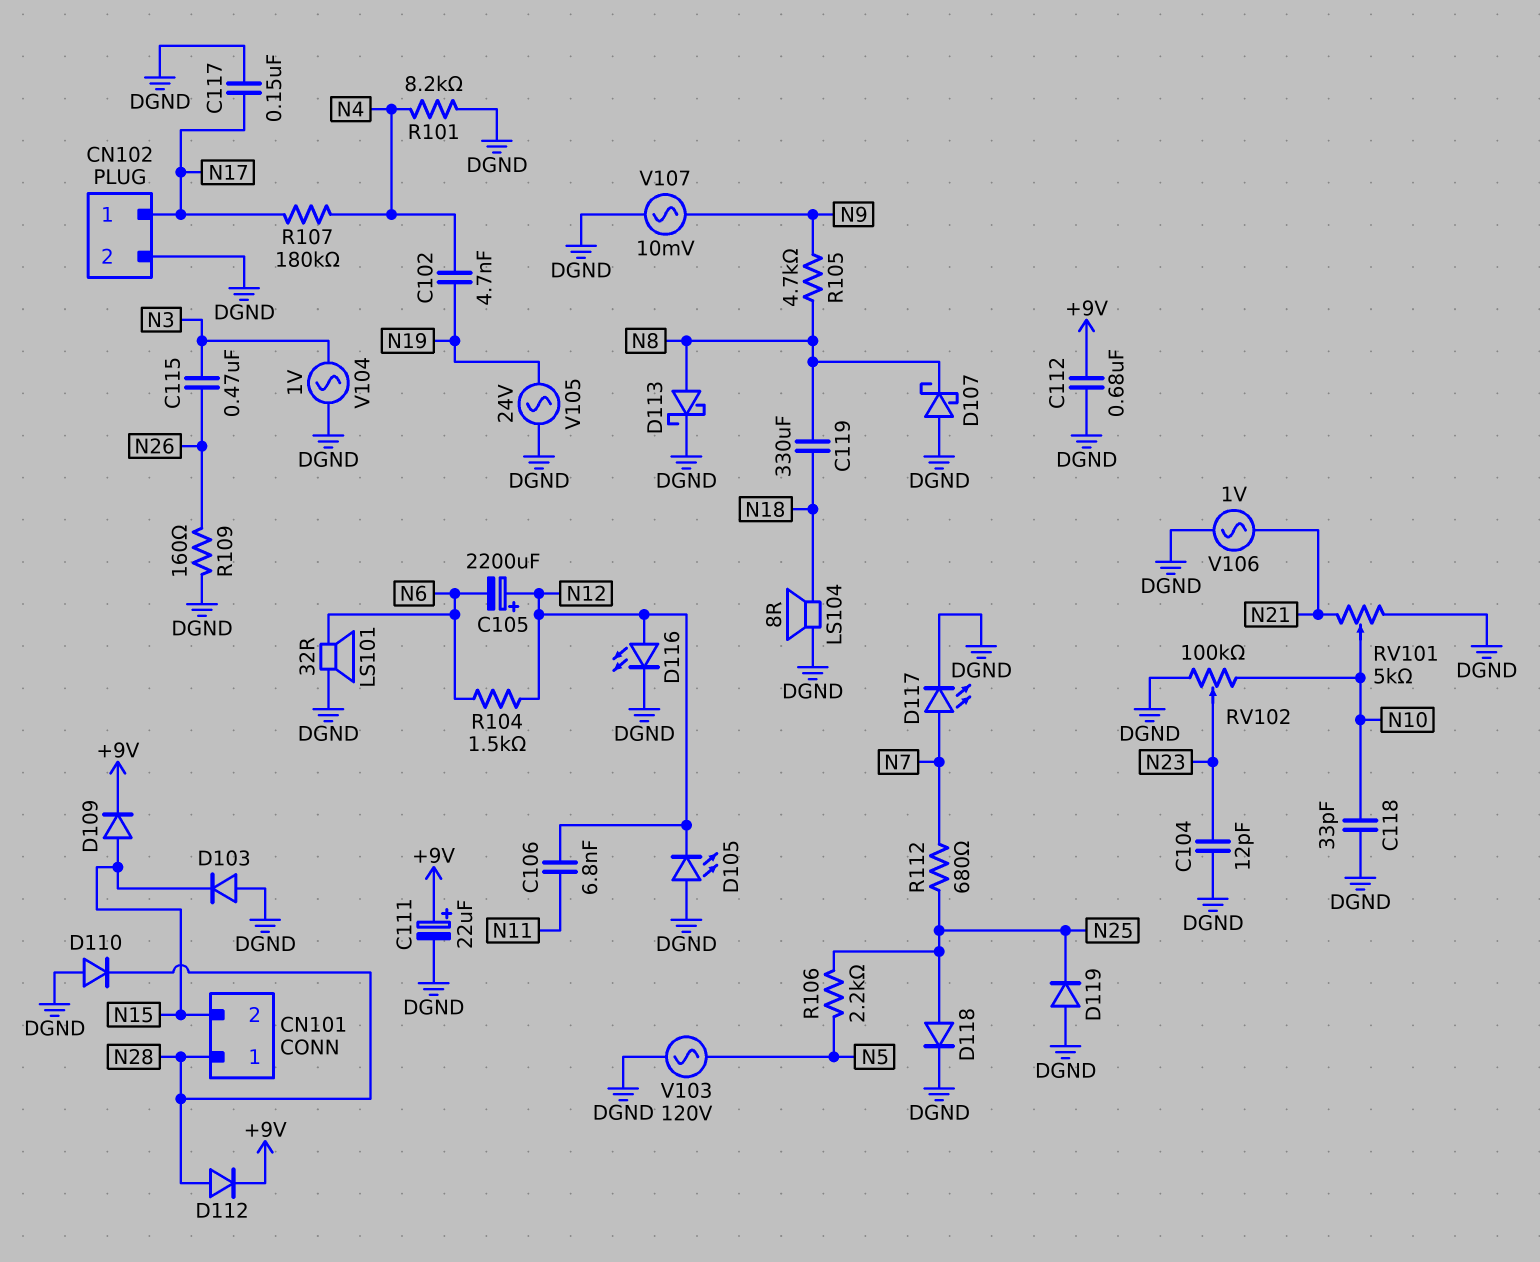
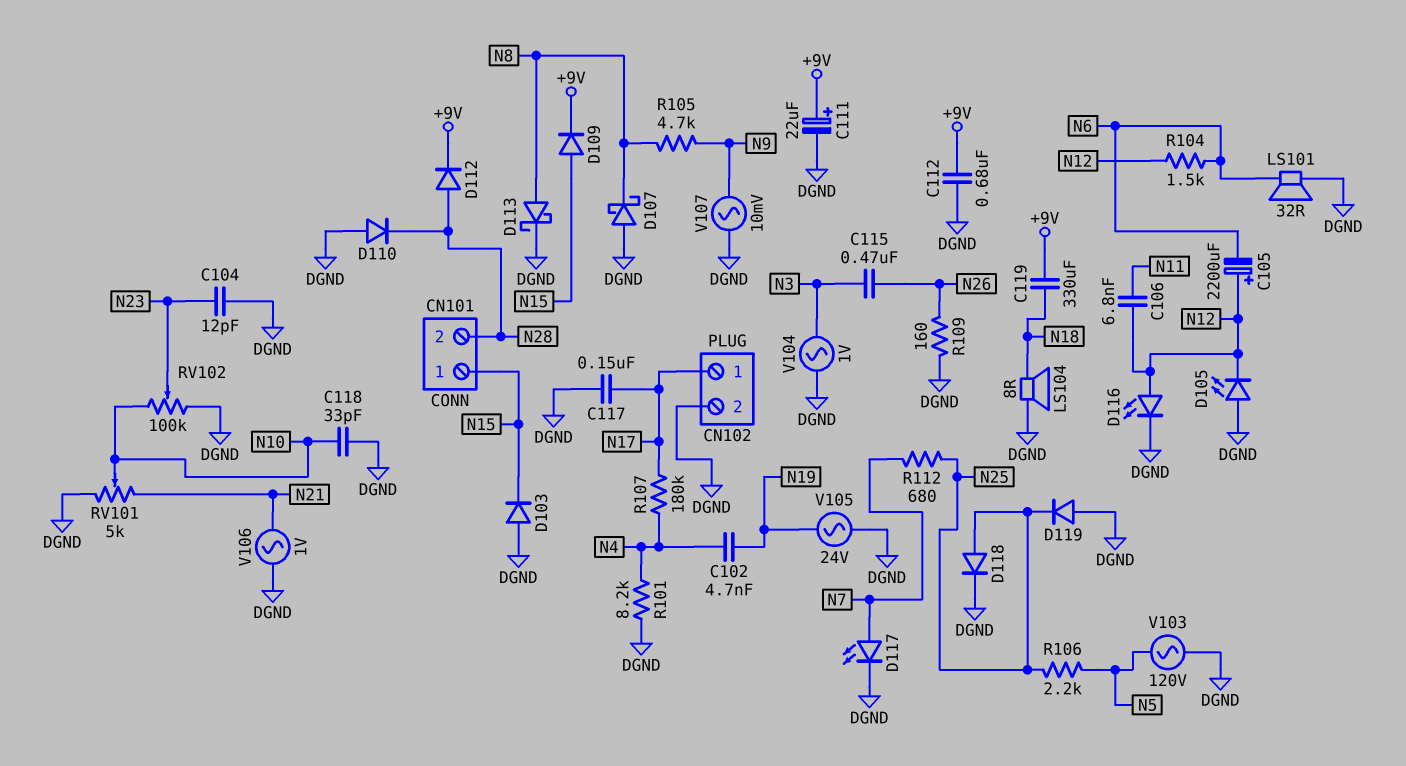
C119: 330uF (N8, N18) -> 330uF (+9V, N18)
CN101 pin 1: N28 -> N15
CN101 pin 2: N15 -> N28

